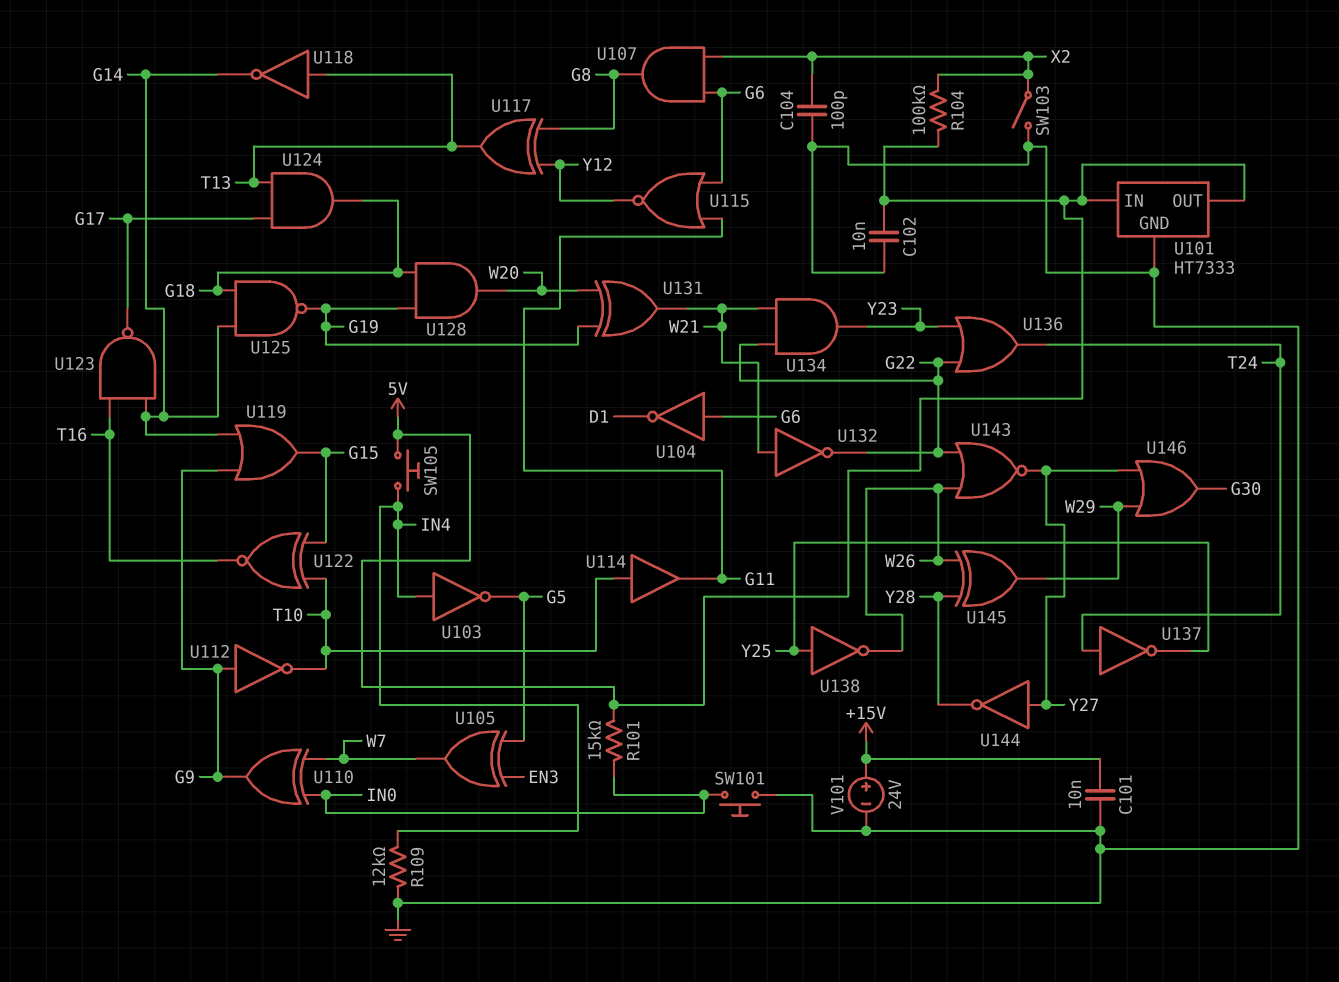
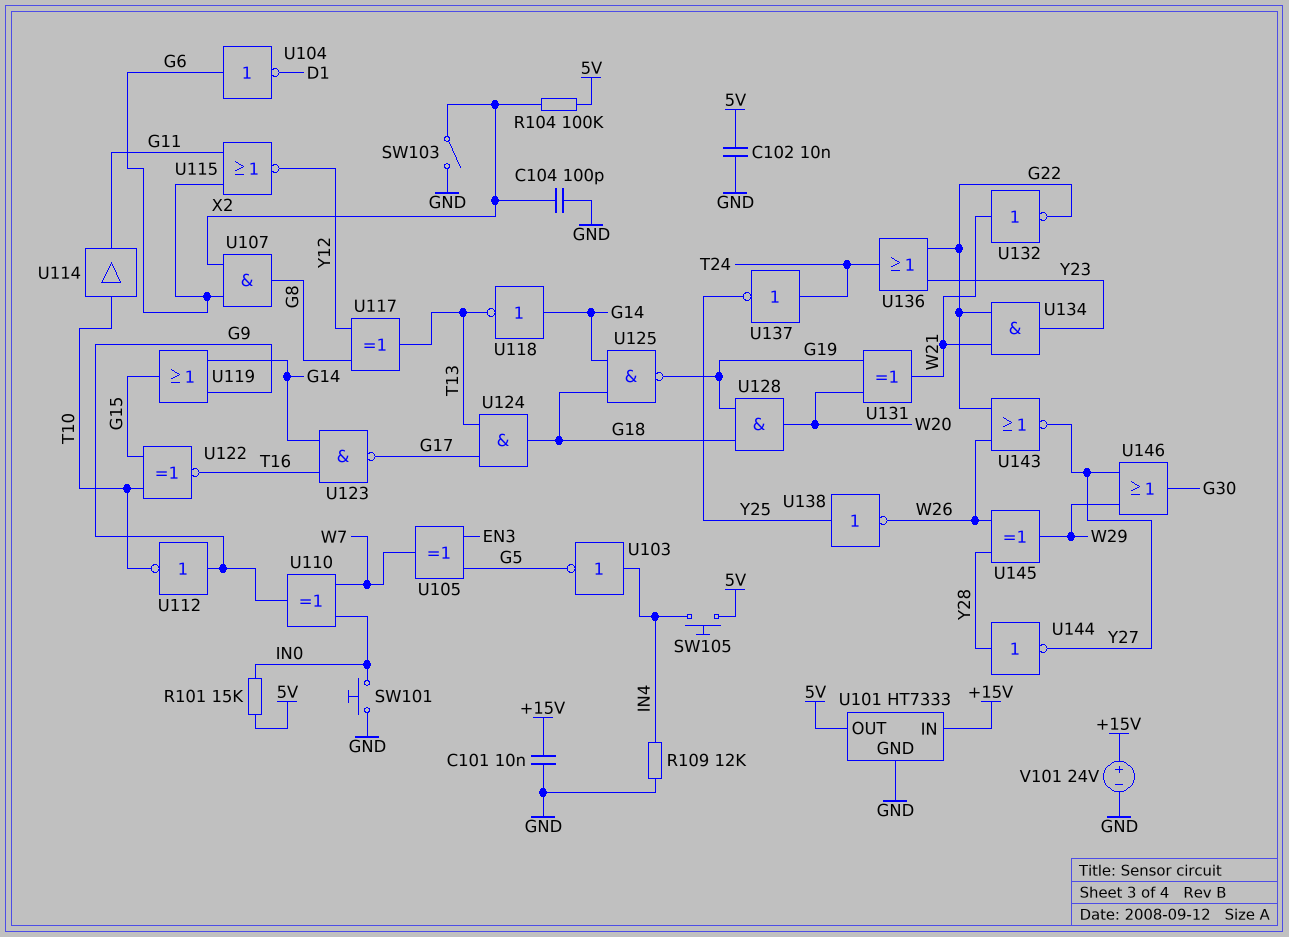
U101 pin IN: 5V -> +15V
U118: NOT (in T13, out G14) -> NOT (in G14, out T13)
U144: NOT (in Y27, out Y28) -> NOT (in Y28, out Y27)

